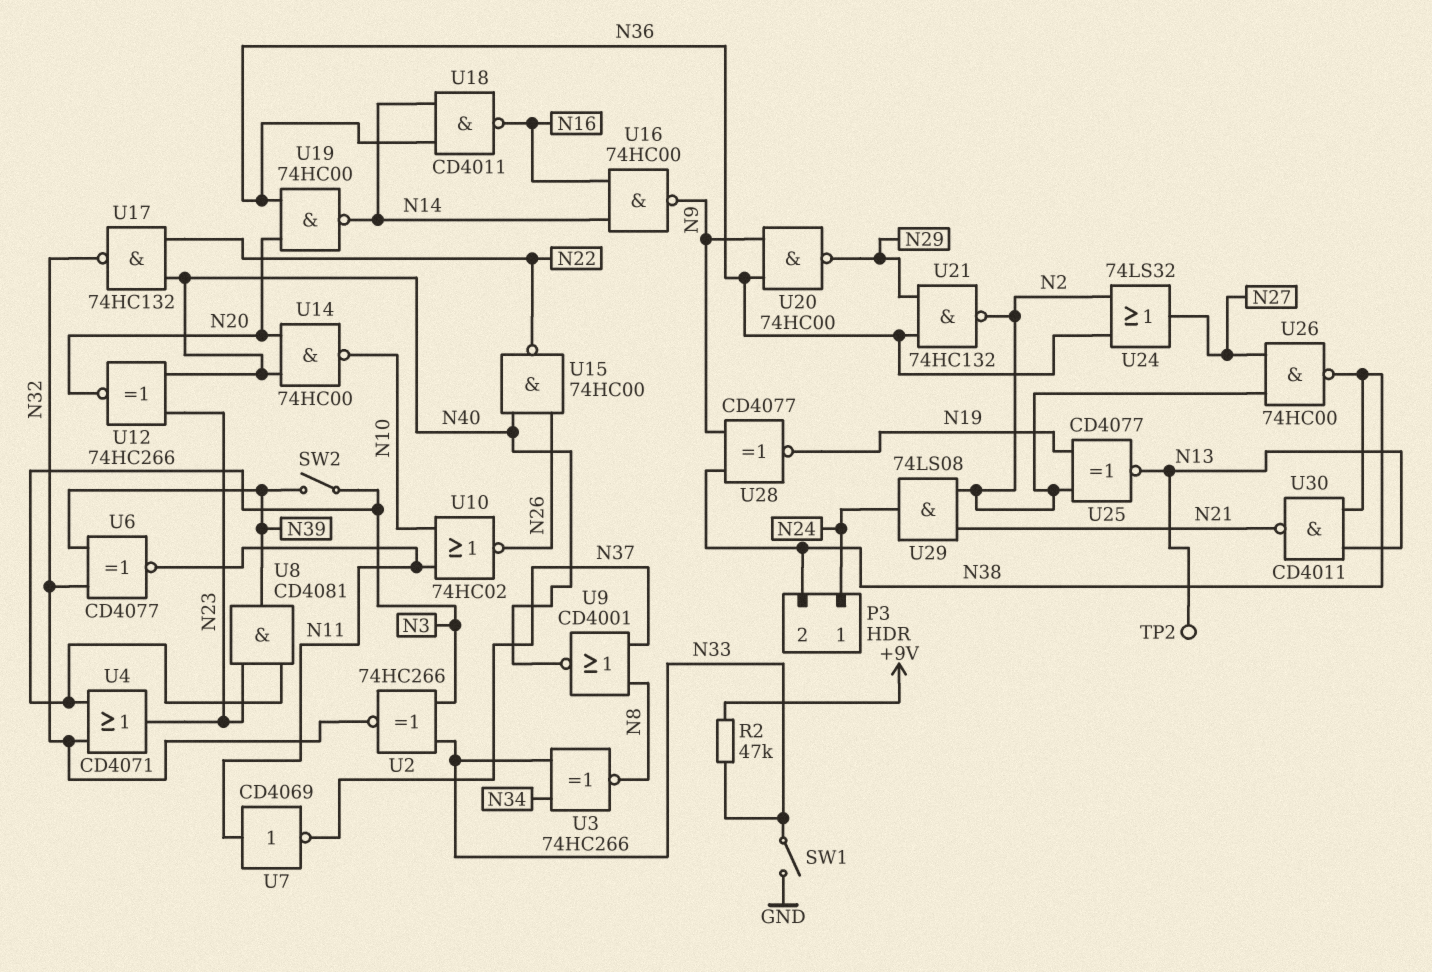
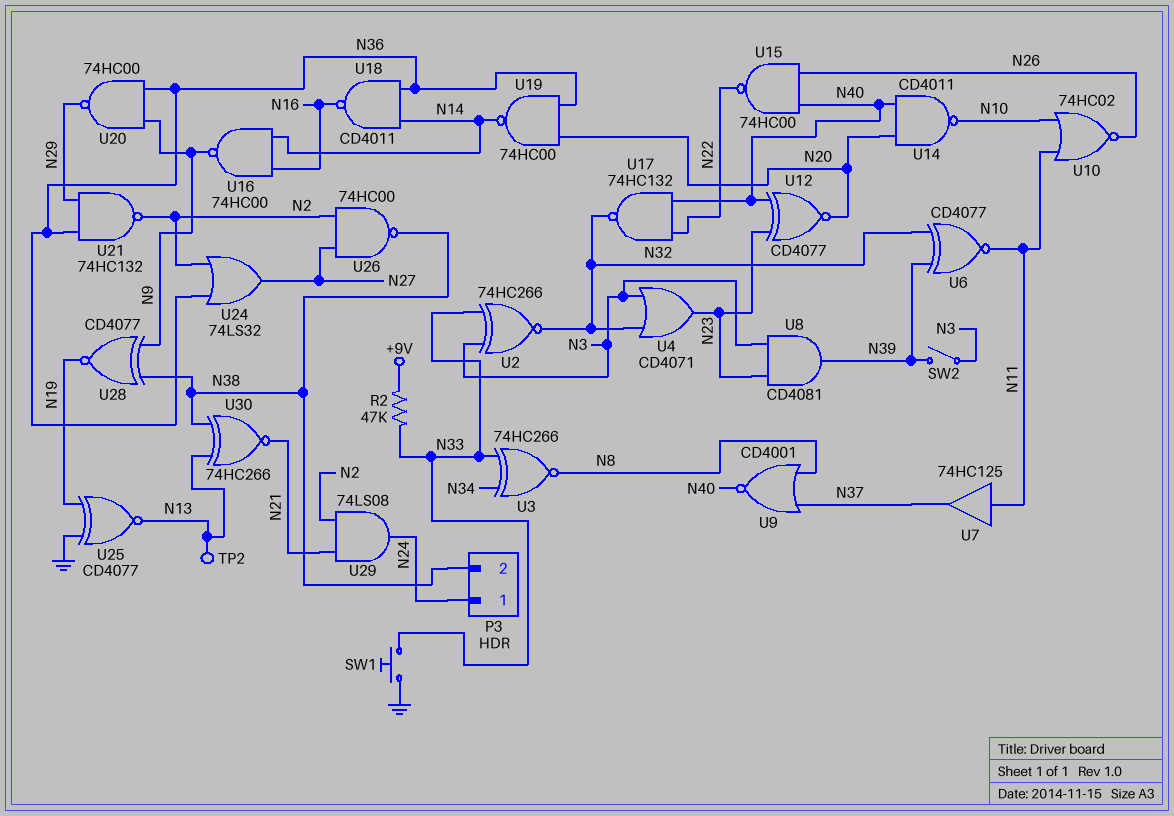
SW1: switch (GND, N33) -> button (GND, N33)
U7: NOT CD4069 (in N11, out N37) -> buffer 74HC125 (in N11, out N37)
U12: XNOR 74HC266 (in N23, in N40, out N20) -> XNOR CD4077 (in N23, in N40, out N20)
U14: NAND 74HC00 (in N20, in N40, out N10) -> NAND CD4011 (in N20, in N40, out N10)
U25: XNOR CD4077 (in N2, in N19, out N13) -> XNOR CD4077 (in GND, in N19, out N13)
U30: NAND CD4011 (in N13, in N38, out N21) -> XNOR 74HC266 (in N13, in N38, out N21)

